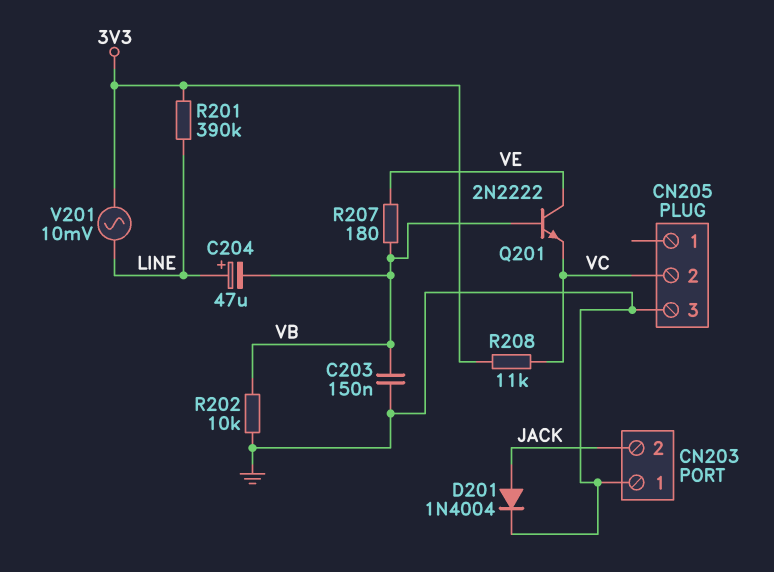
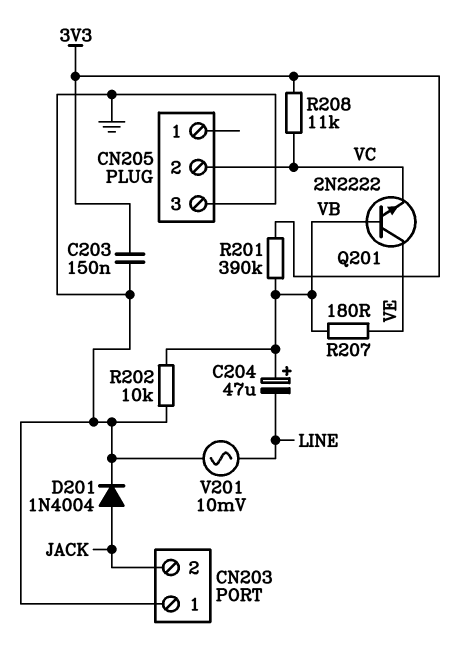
C203: 150nF (GND, VB) -> 150nF (3V3, GND)
C204: 47uF (plus LINE, minus VB) -> 47uF (plus VB, minus LINE)
R201: 390k (3V3, LINE) -> 390k (3V3, VB)
V201: AC 10mV (3V3, LINE) -> AC 10mV (GND, LINE)

